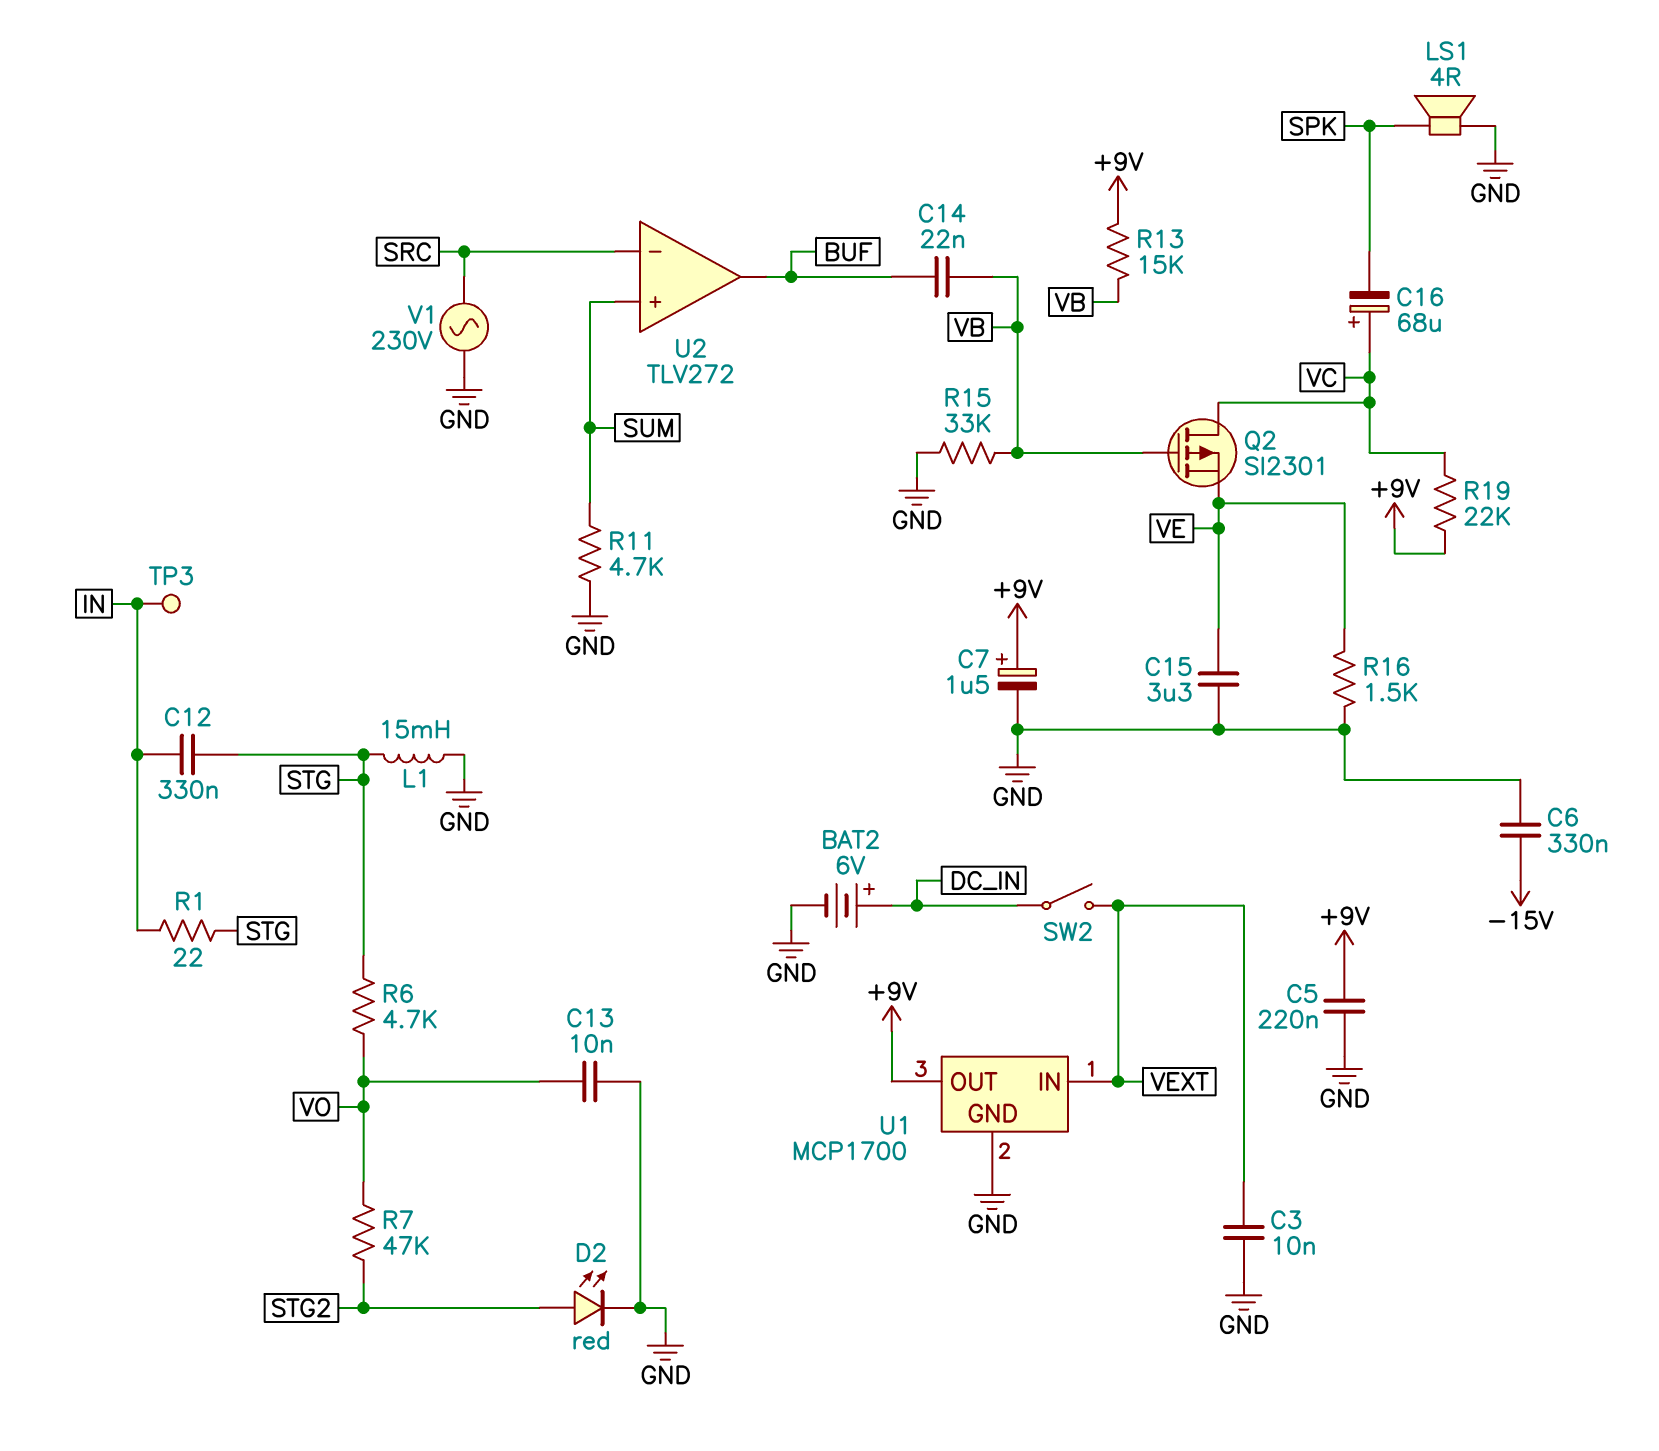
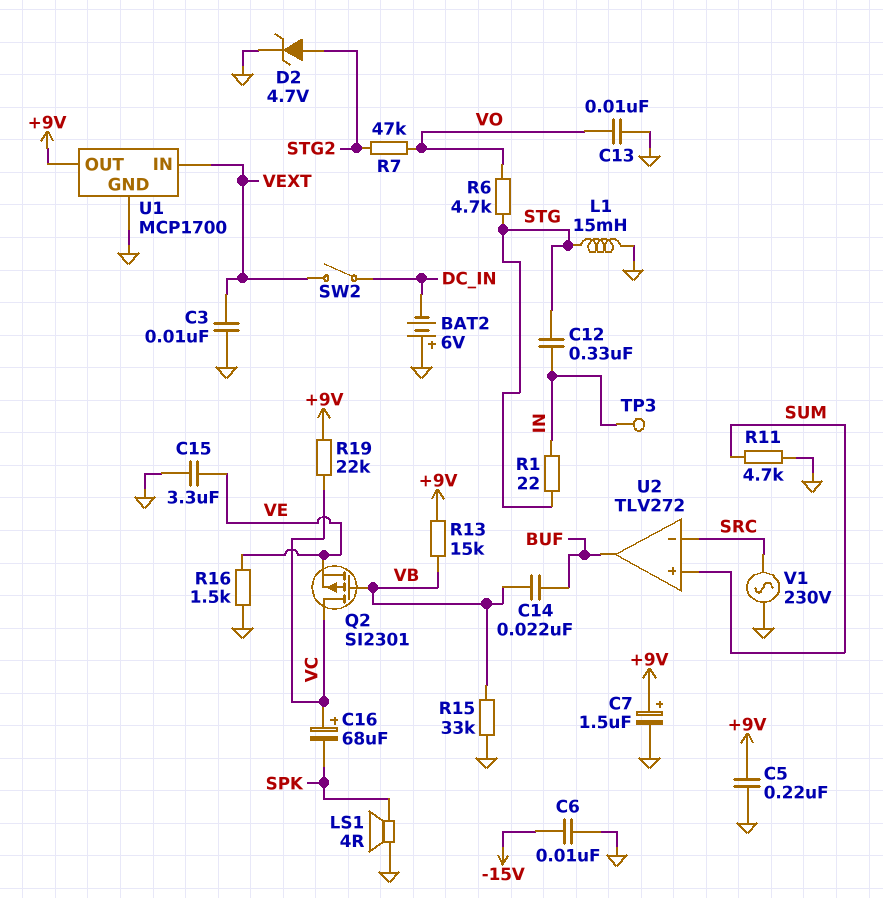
BAT2: 6V (plus DC_IN, minus GND) -> 6V (plus GND, minus DC_IN)
C6: 330nF (-15V, GND) -> 10nF (-15V, GND)
D2: LED red (A STG2, K GND) -> zener 4.7V (A STG2, K GND)

